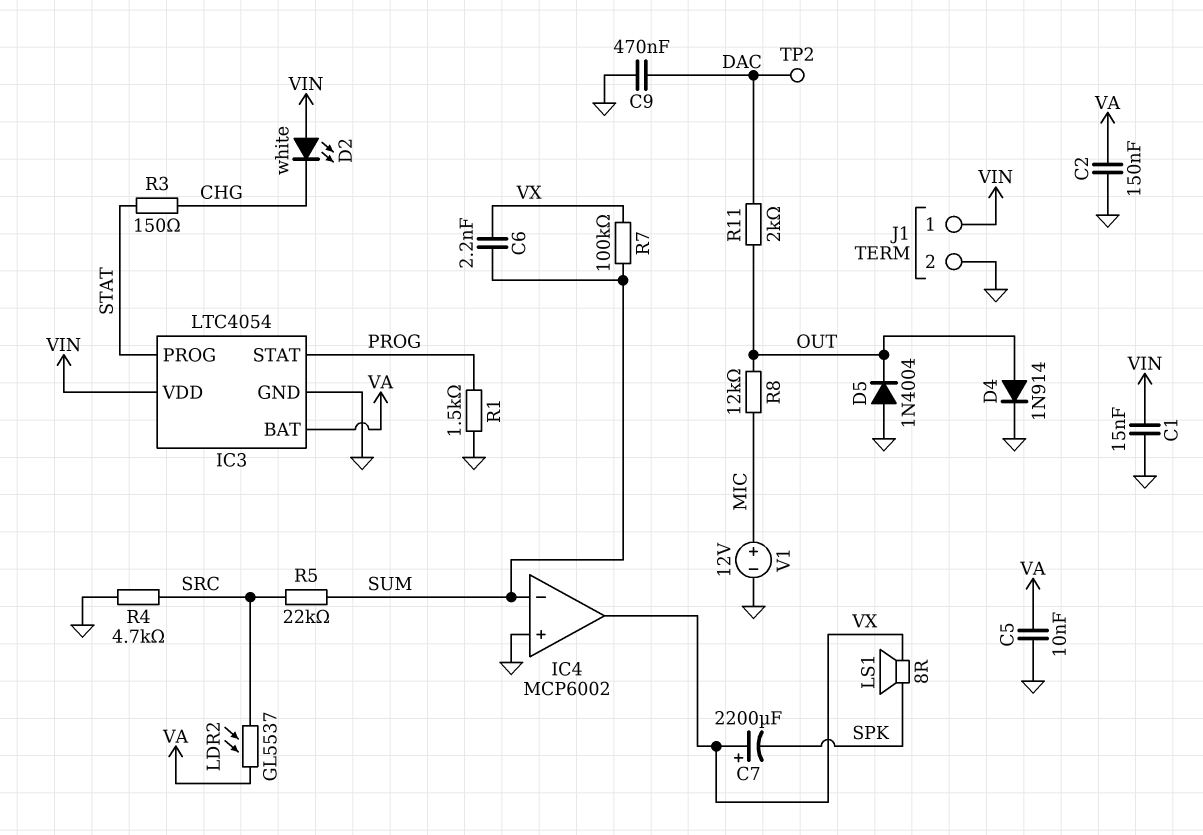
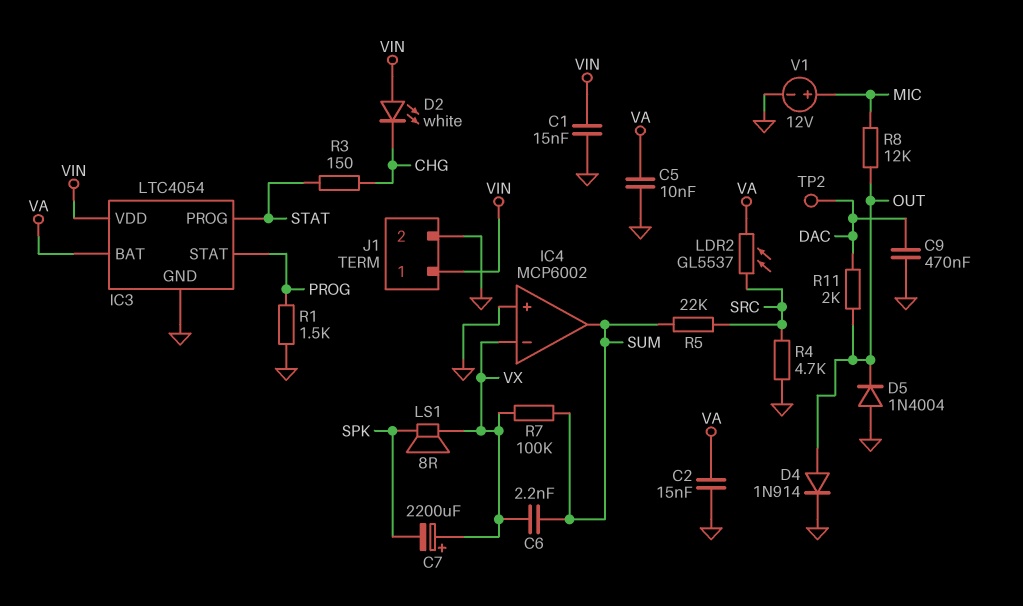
C2: 150nF (GND, VA) -> 15nF (GND, VA)
IC4 pin in-: SUM -> VX
IC4 pin out: VX -> SUM

